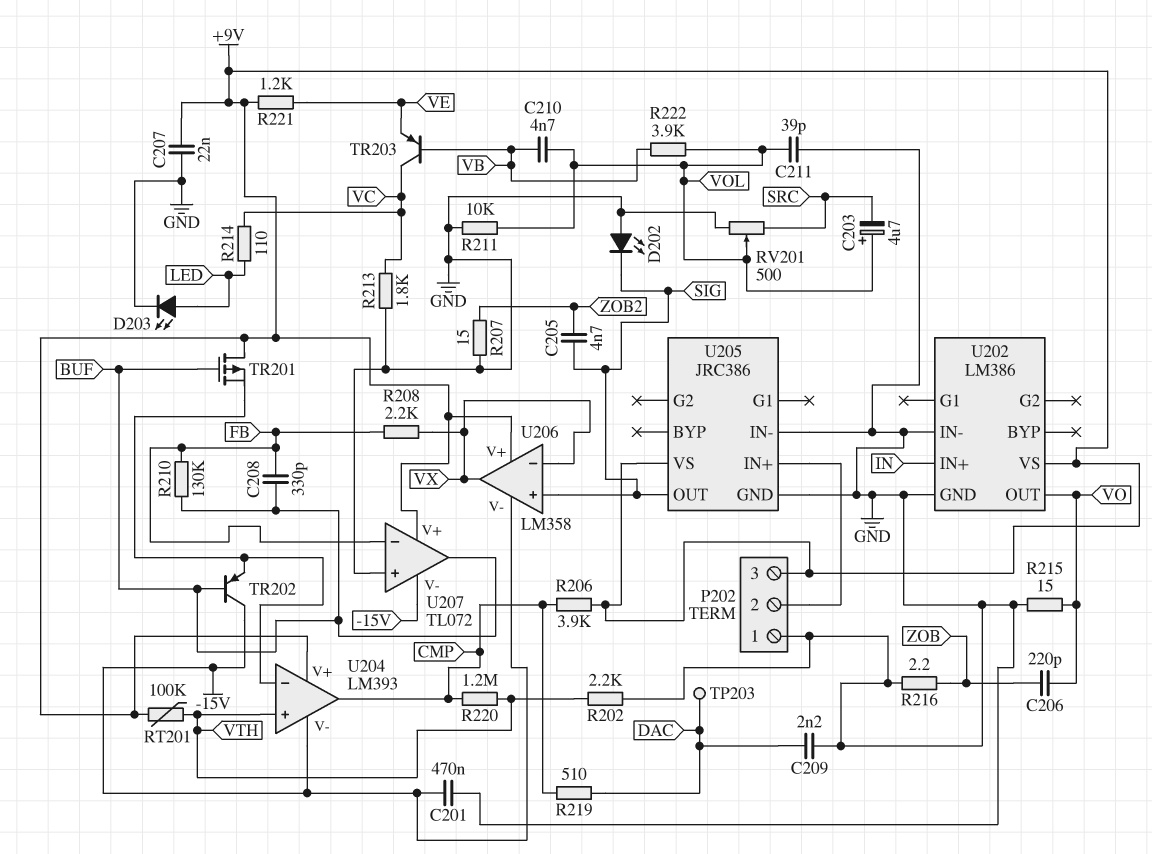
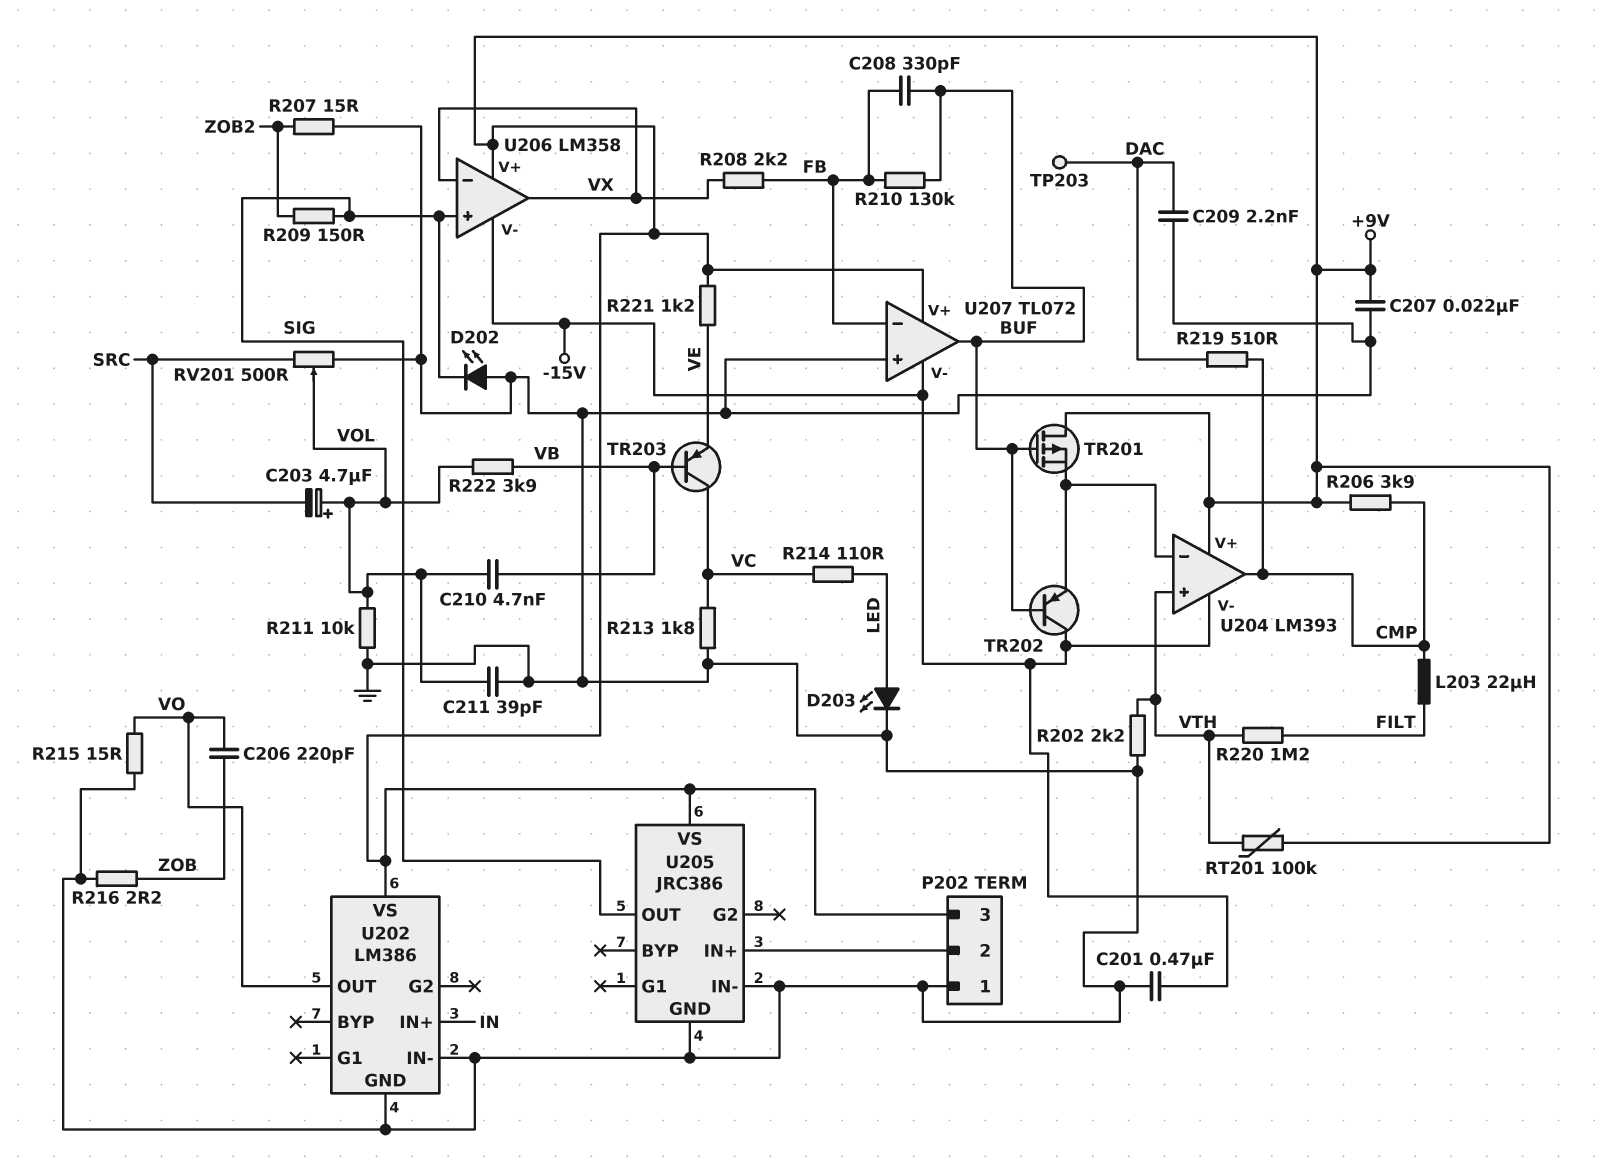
C205: 4.7nF (SIG, ZOB2) -> none
L203: none -> 22uH (CMP, FILT)
R209: none -> 150 (SIG, ZOB2)
R220: 1.2M (CMP, VTH) -> 1.2M (FILT, VTH)

